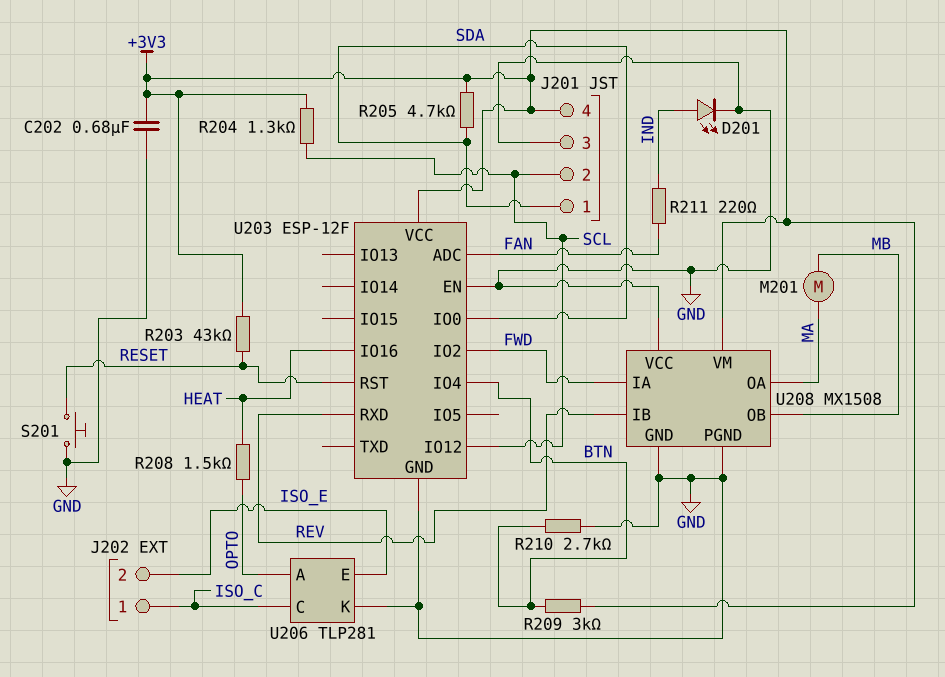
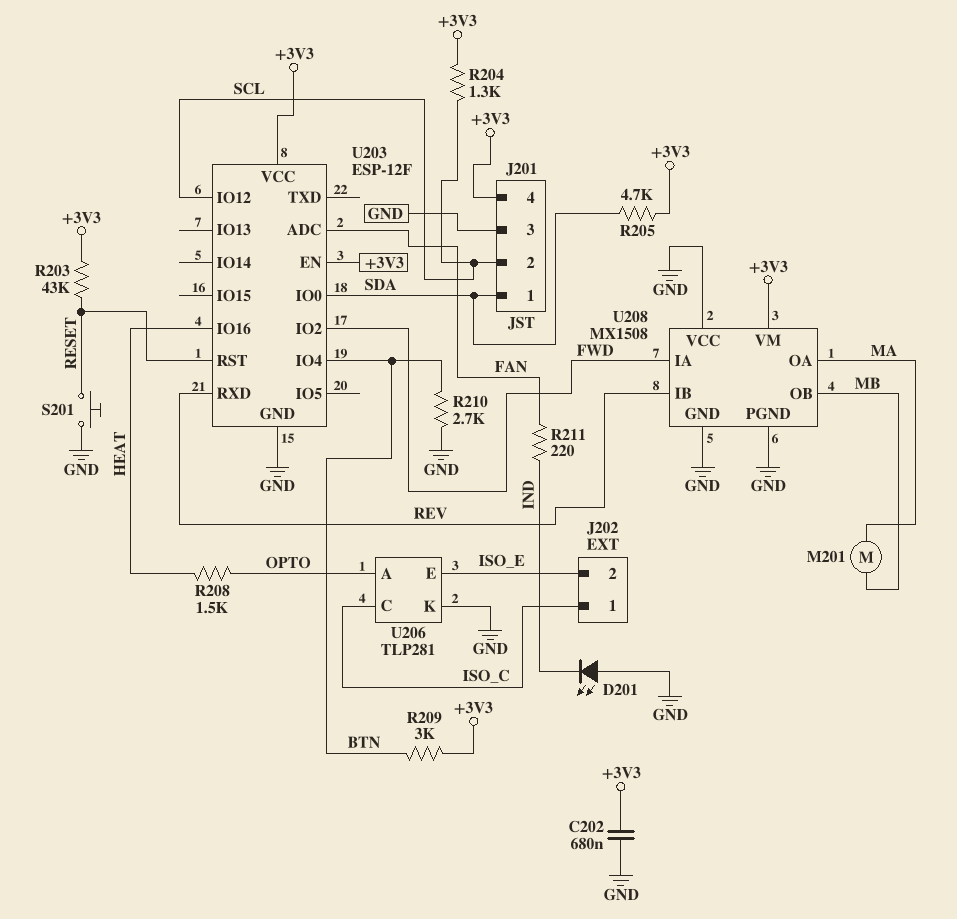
D201: LED (A IND, K GND) -> LED (A GND, K IND)
U203 pin EN: GND -> +3V3

